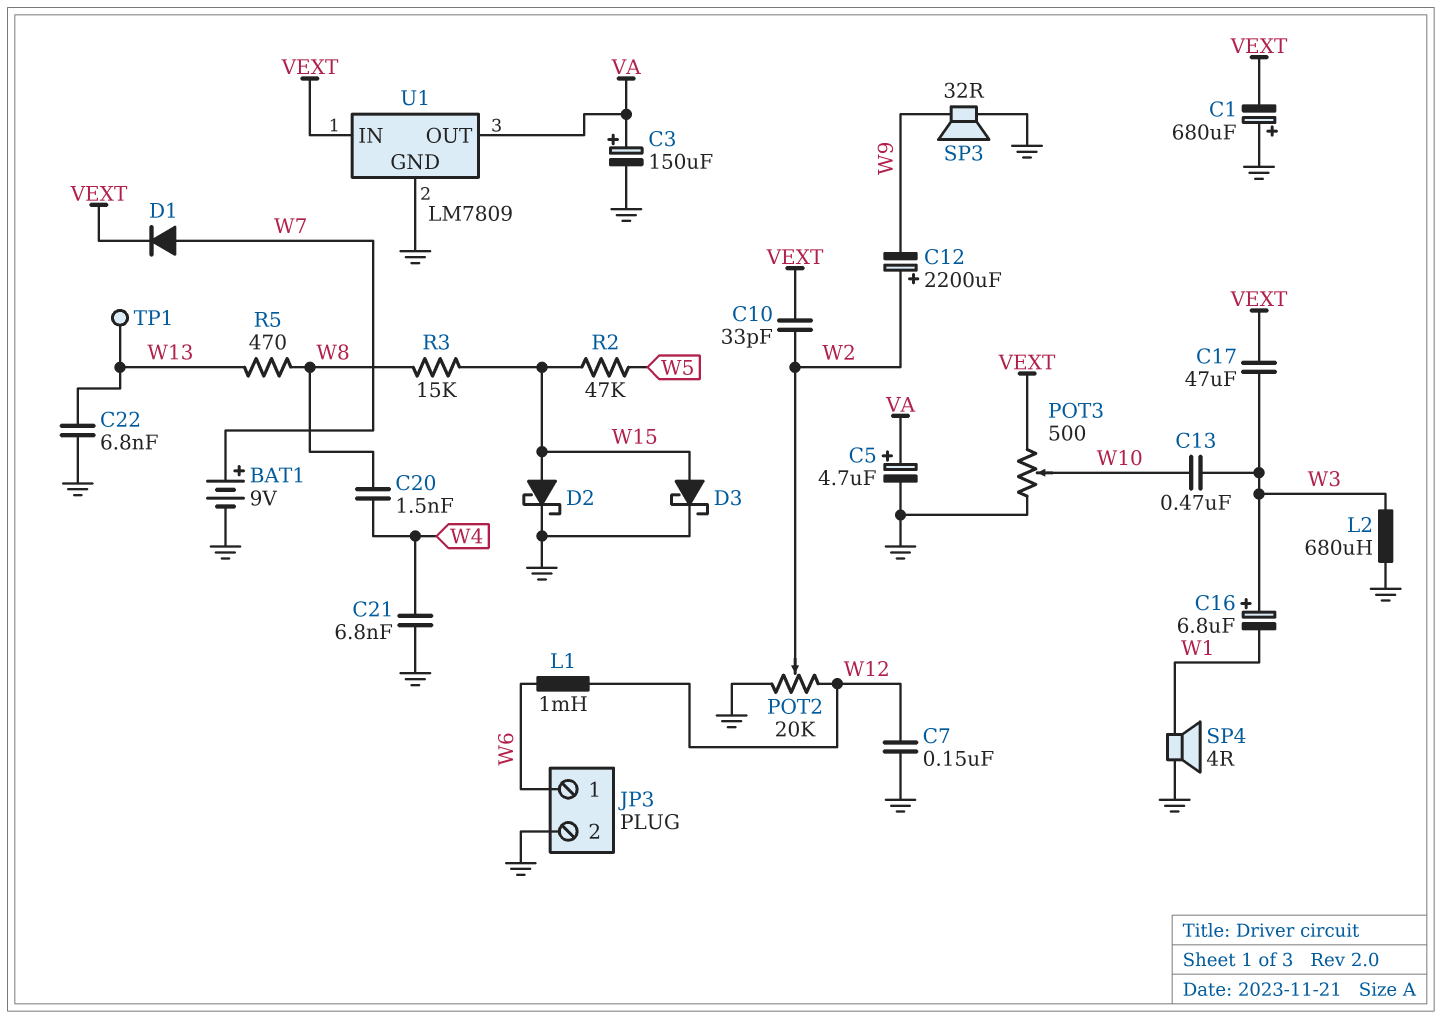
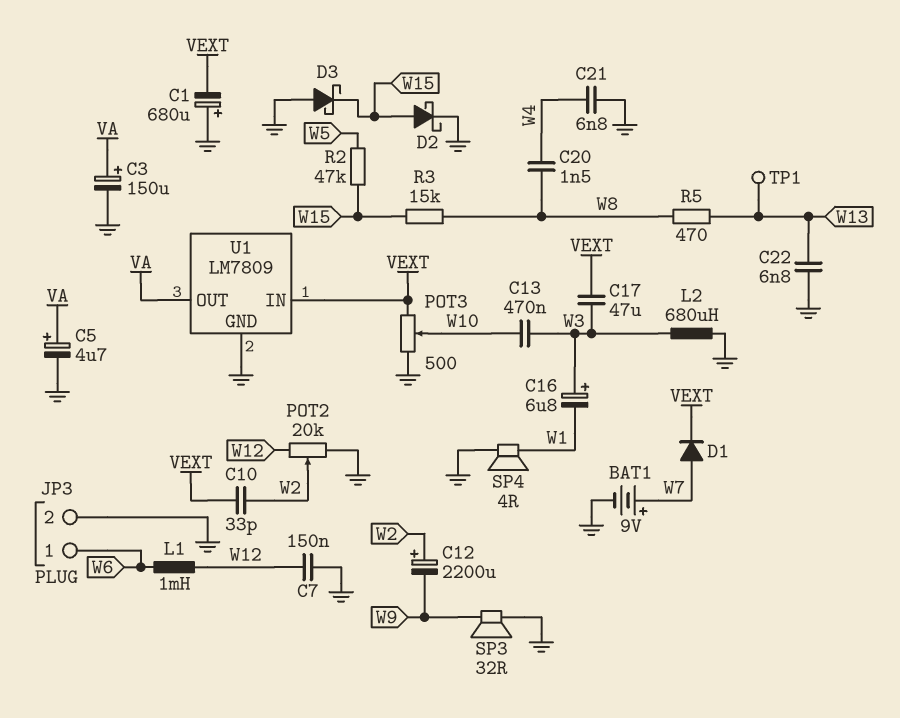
D3: schottky (A W15, K GND) -> schottky (A GND, K W15)

